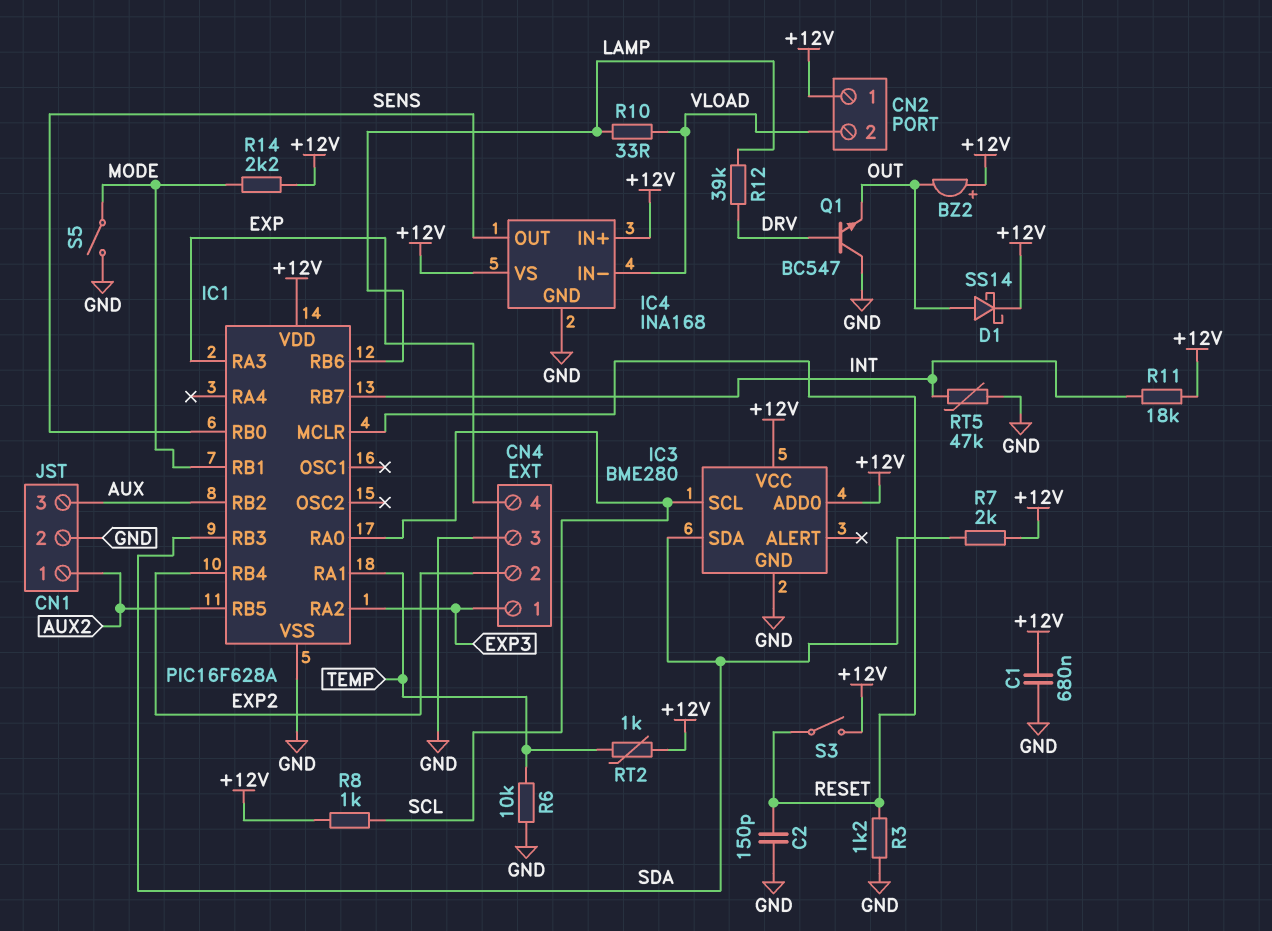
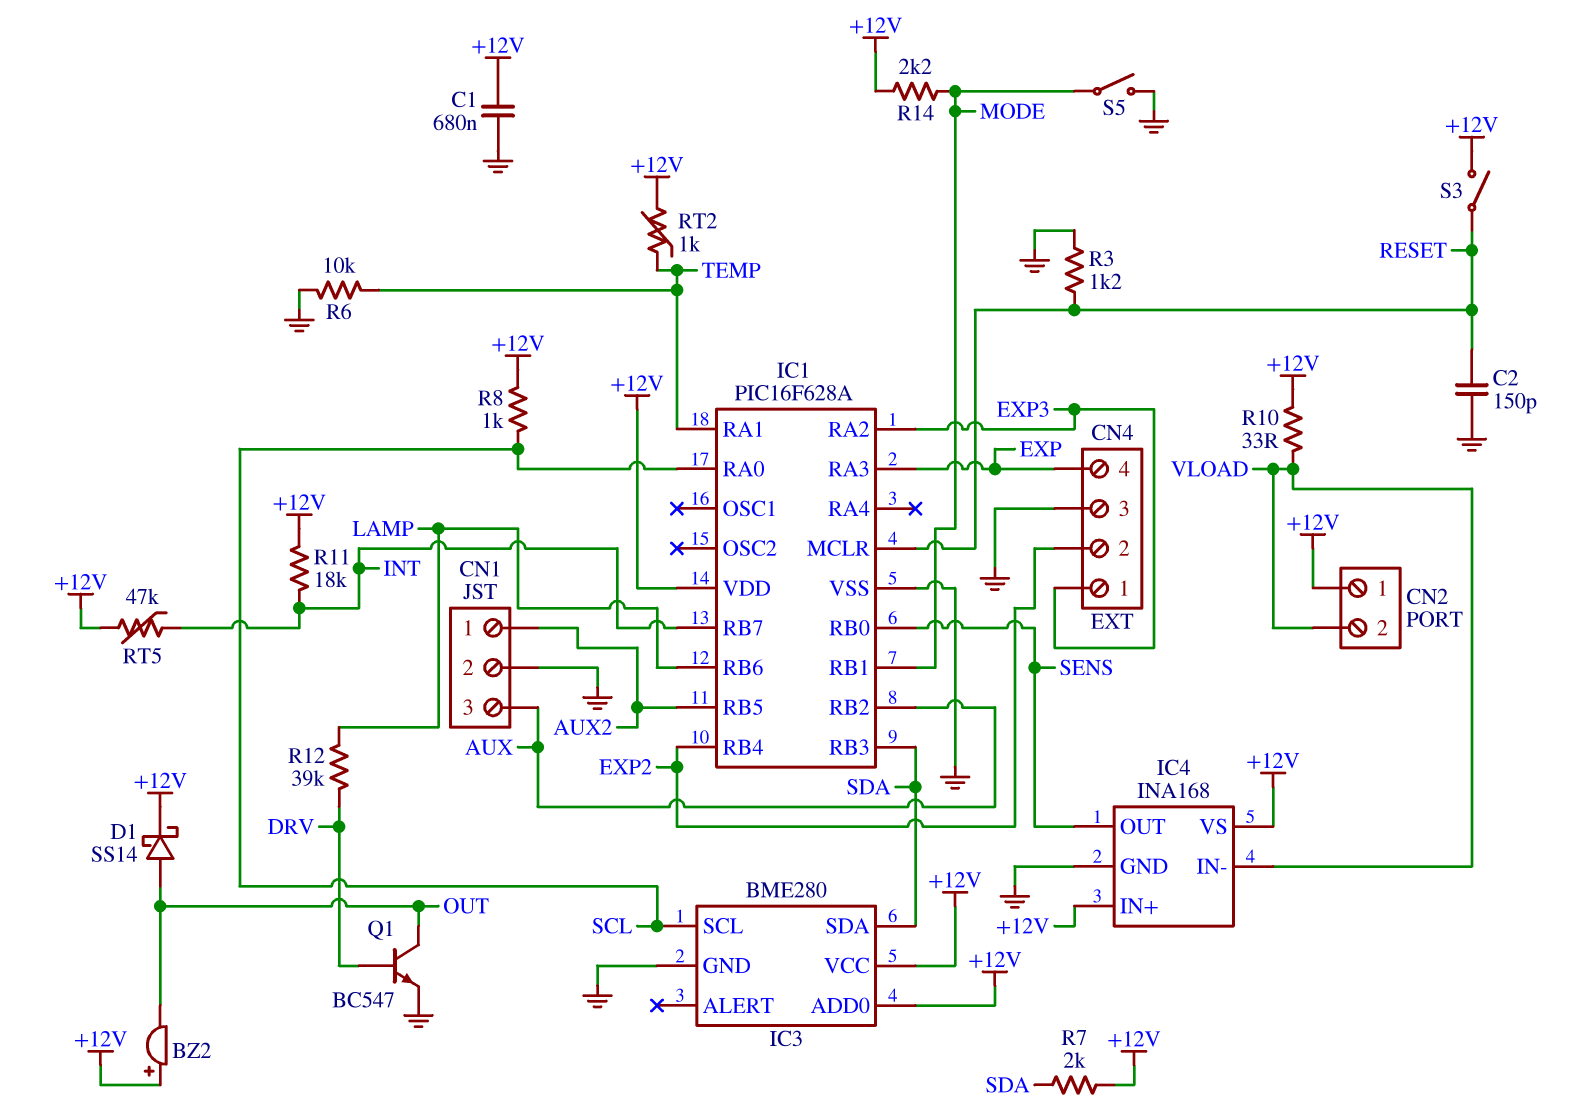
Q1: NPN BC547 (B DRV, C GND, E OUT) -> NPN BC547 (B DRV, C OUT, E GND)
R10: 33 (LAMP, VLOAD) -> 33 (+12V, VLOAD)
RT5: 47k (GND, INT) -> 47k (+12V, INT)

